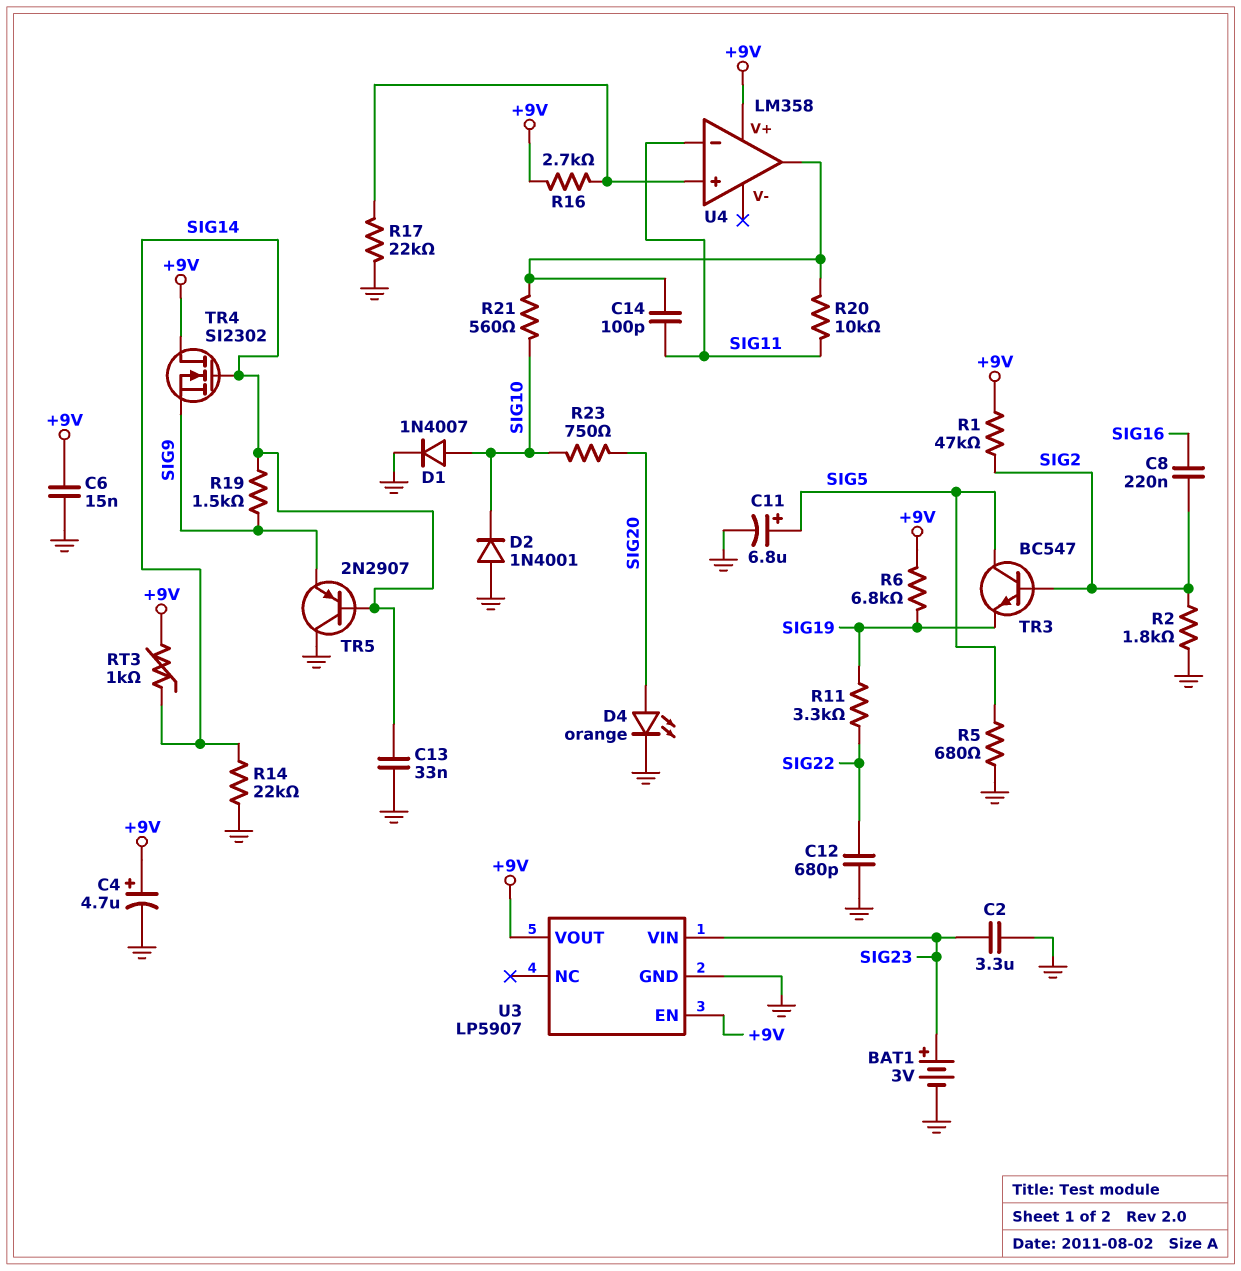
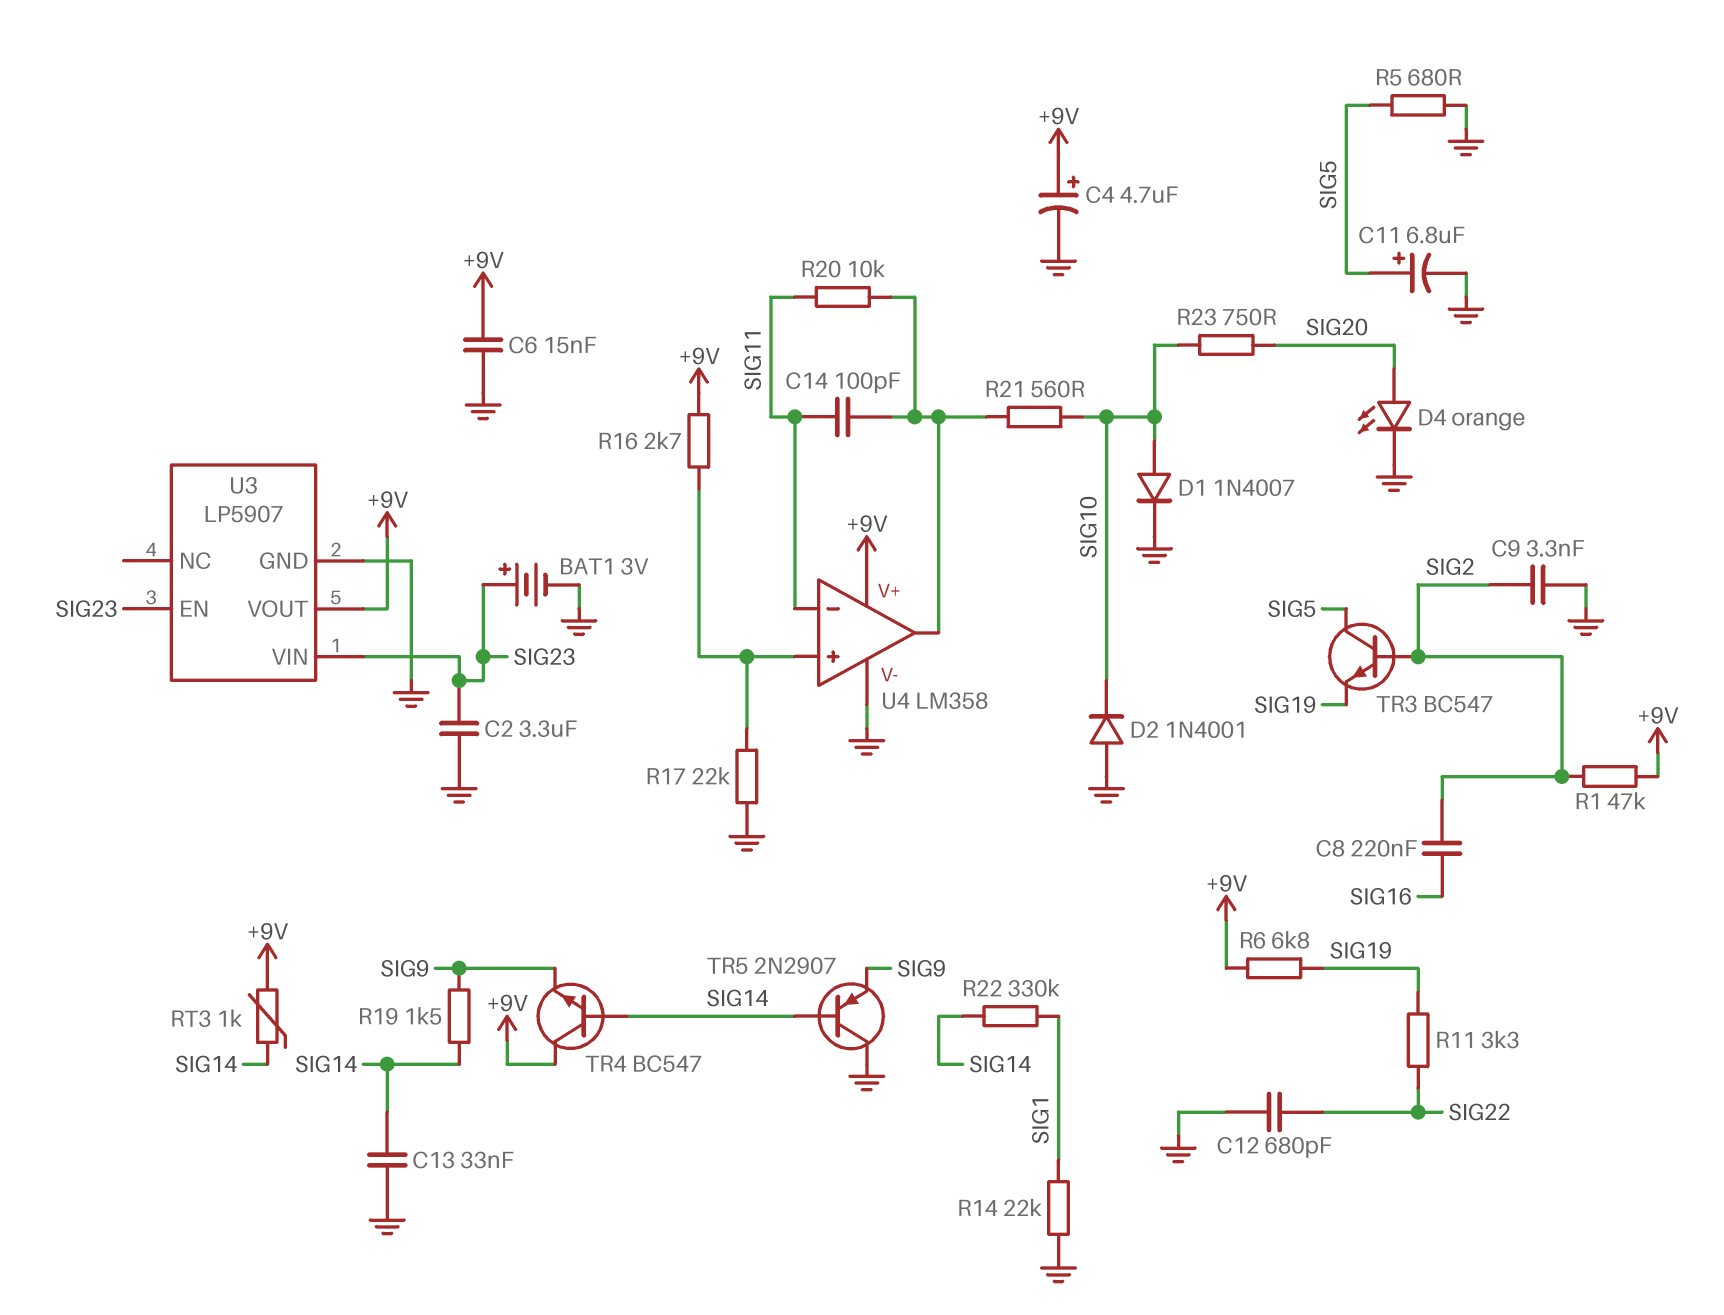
C9: none -> 3.3nF (GND, SIG2)
R2: 1.8k (GND, SIG2) -> none
R14: 22k (GND, SIG14) -> 22k (GND, SIG1)
R22: none -> 330k (SIG1, SIG14)
TR4: NMOS SI2302 (G SIG14, D +9V, S SIG9) -> NPN BC547 (B SIG14, C +9V, E SIG9)
U3 pin EN: +9V -> SIG23
U4 pin V-: none -> GND

